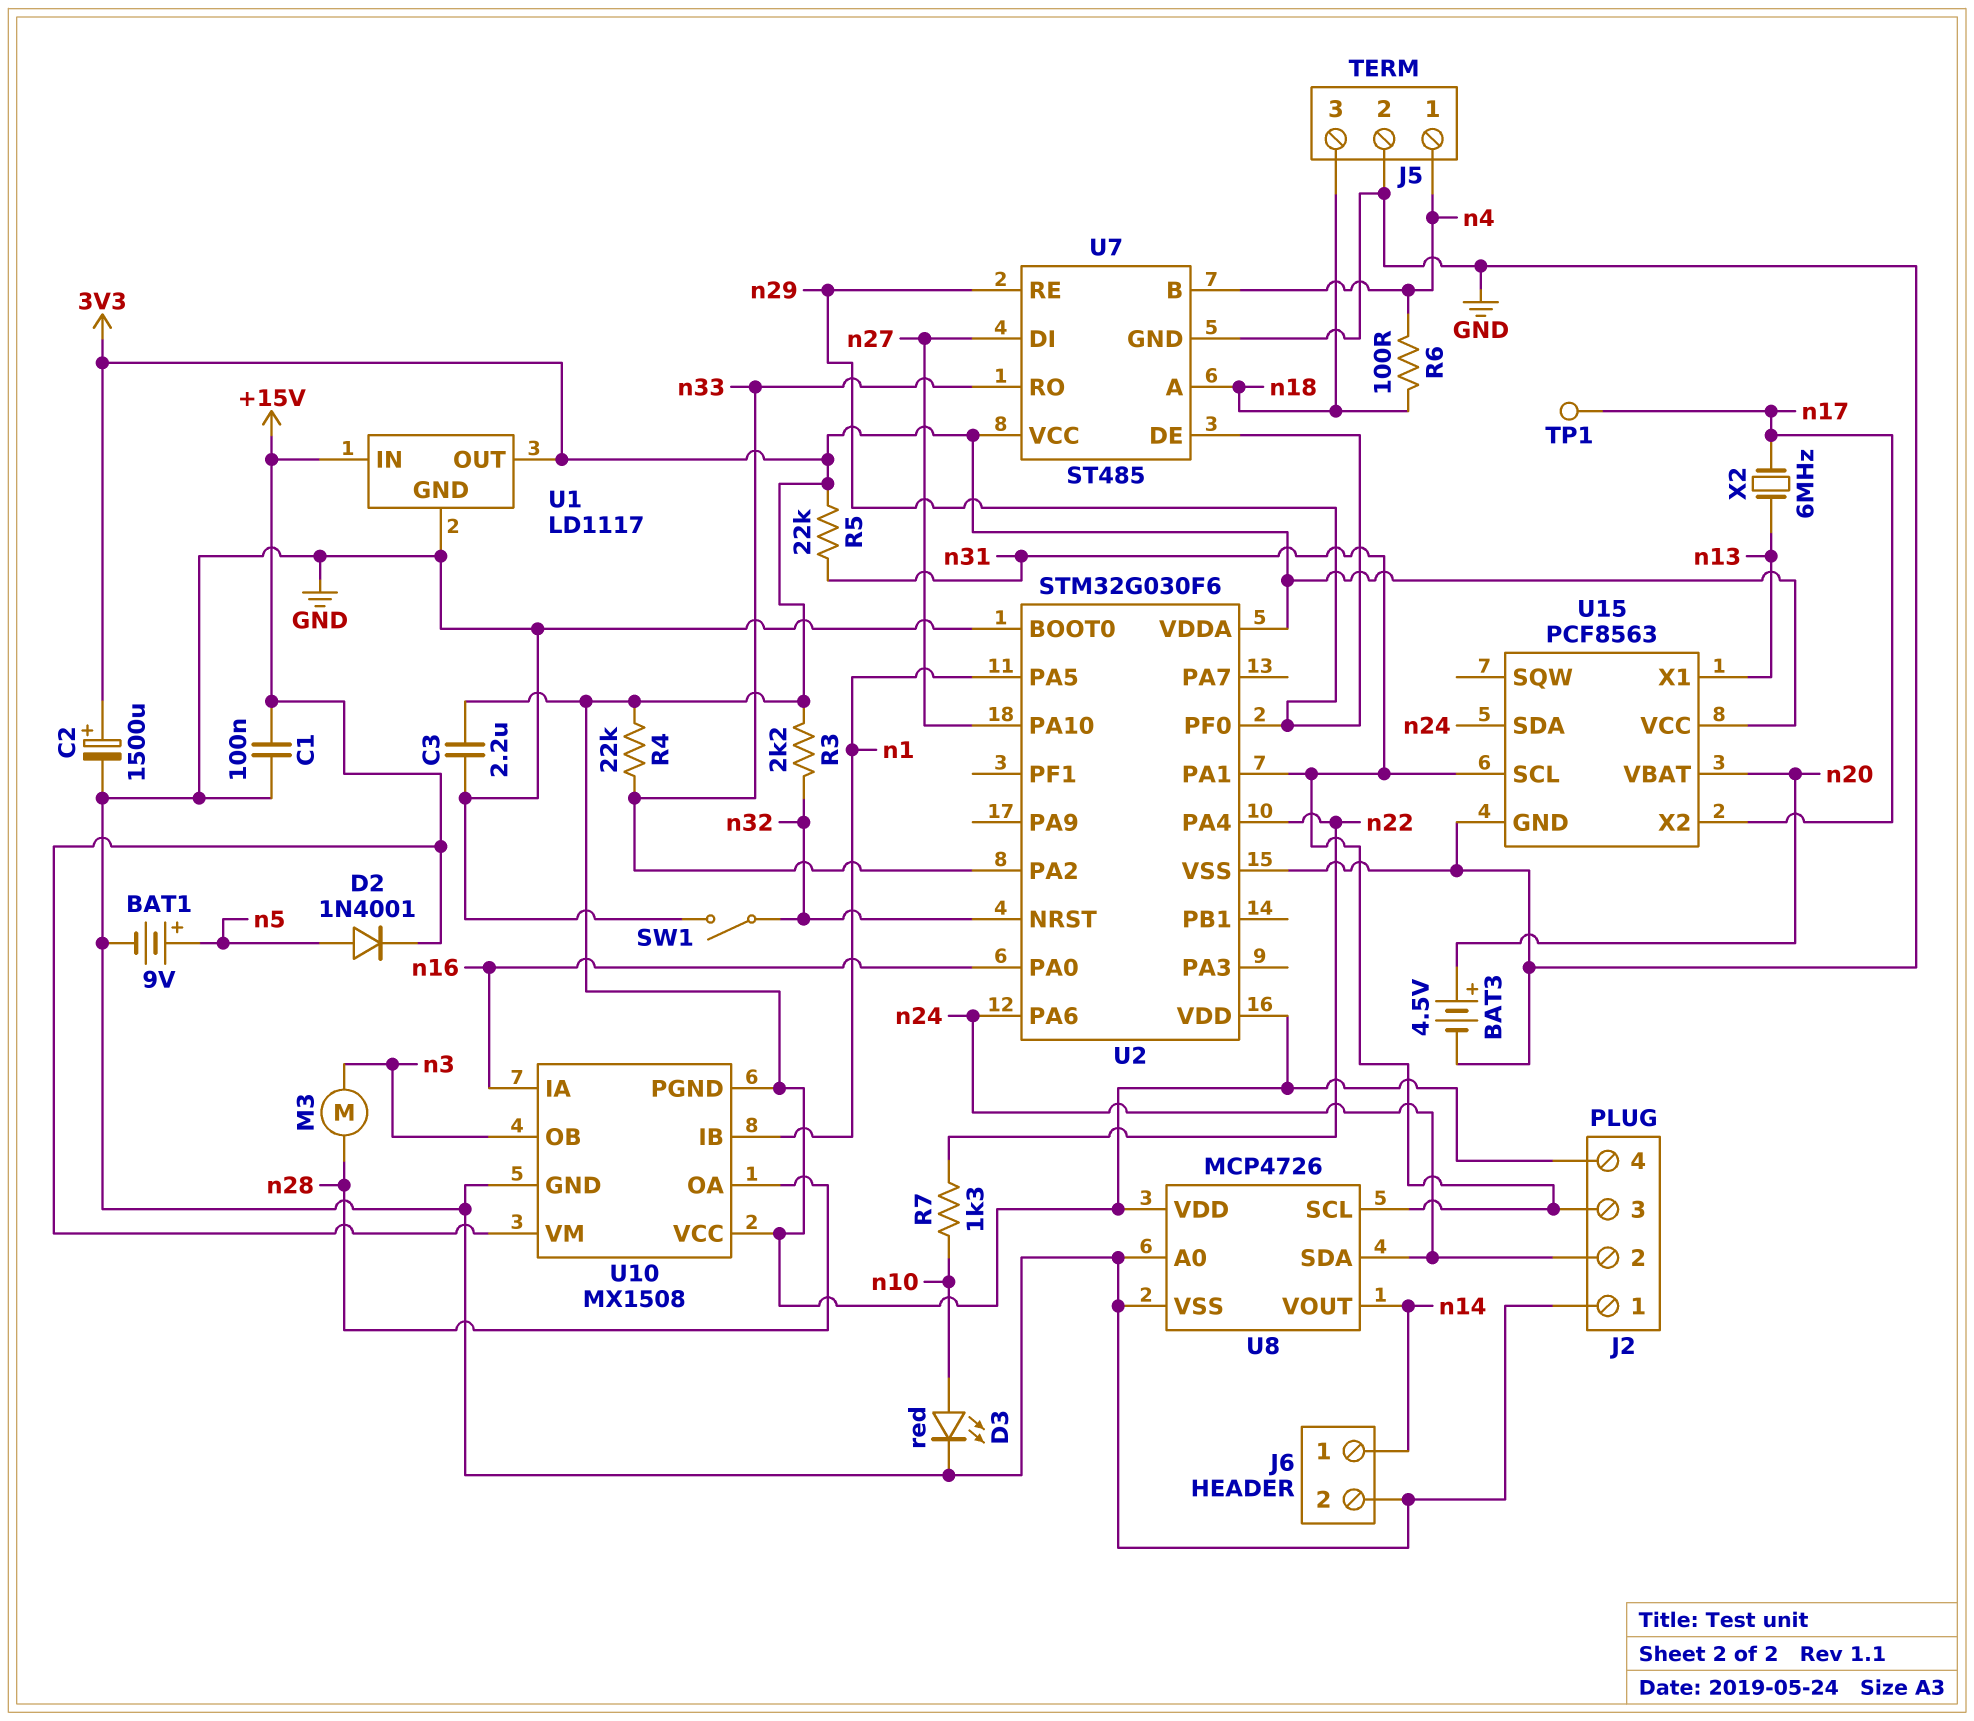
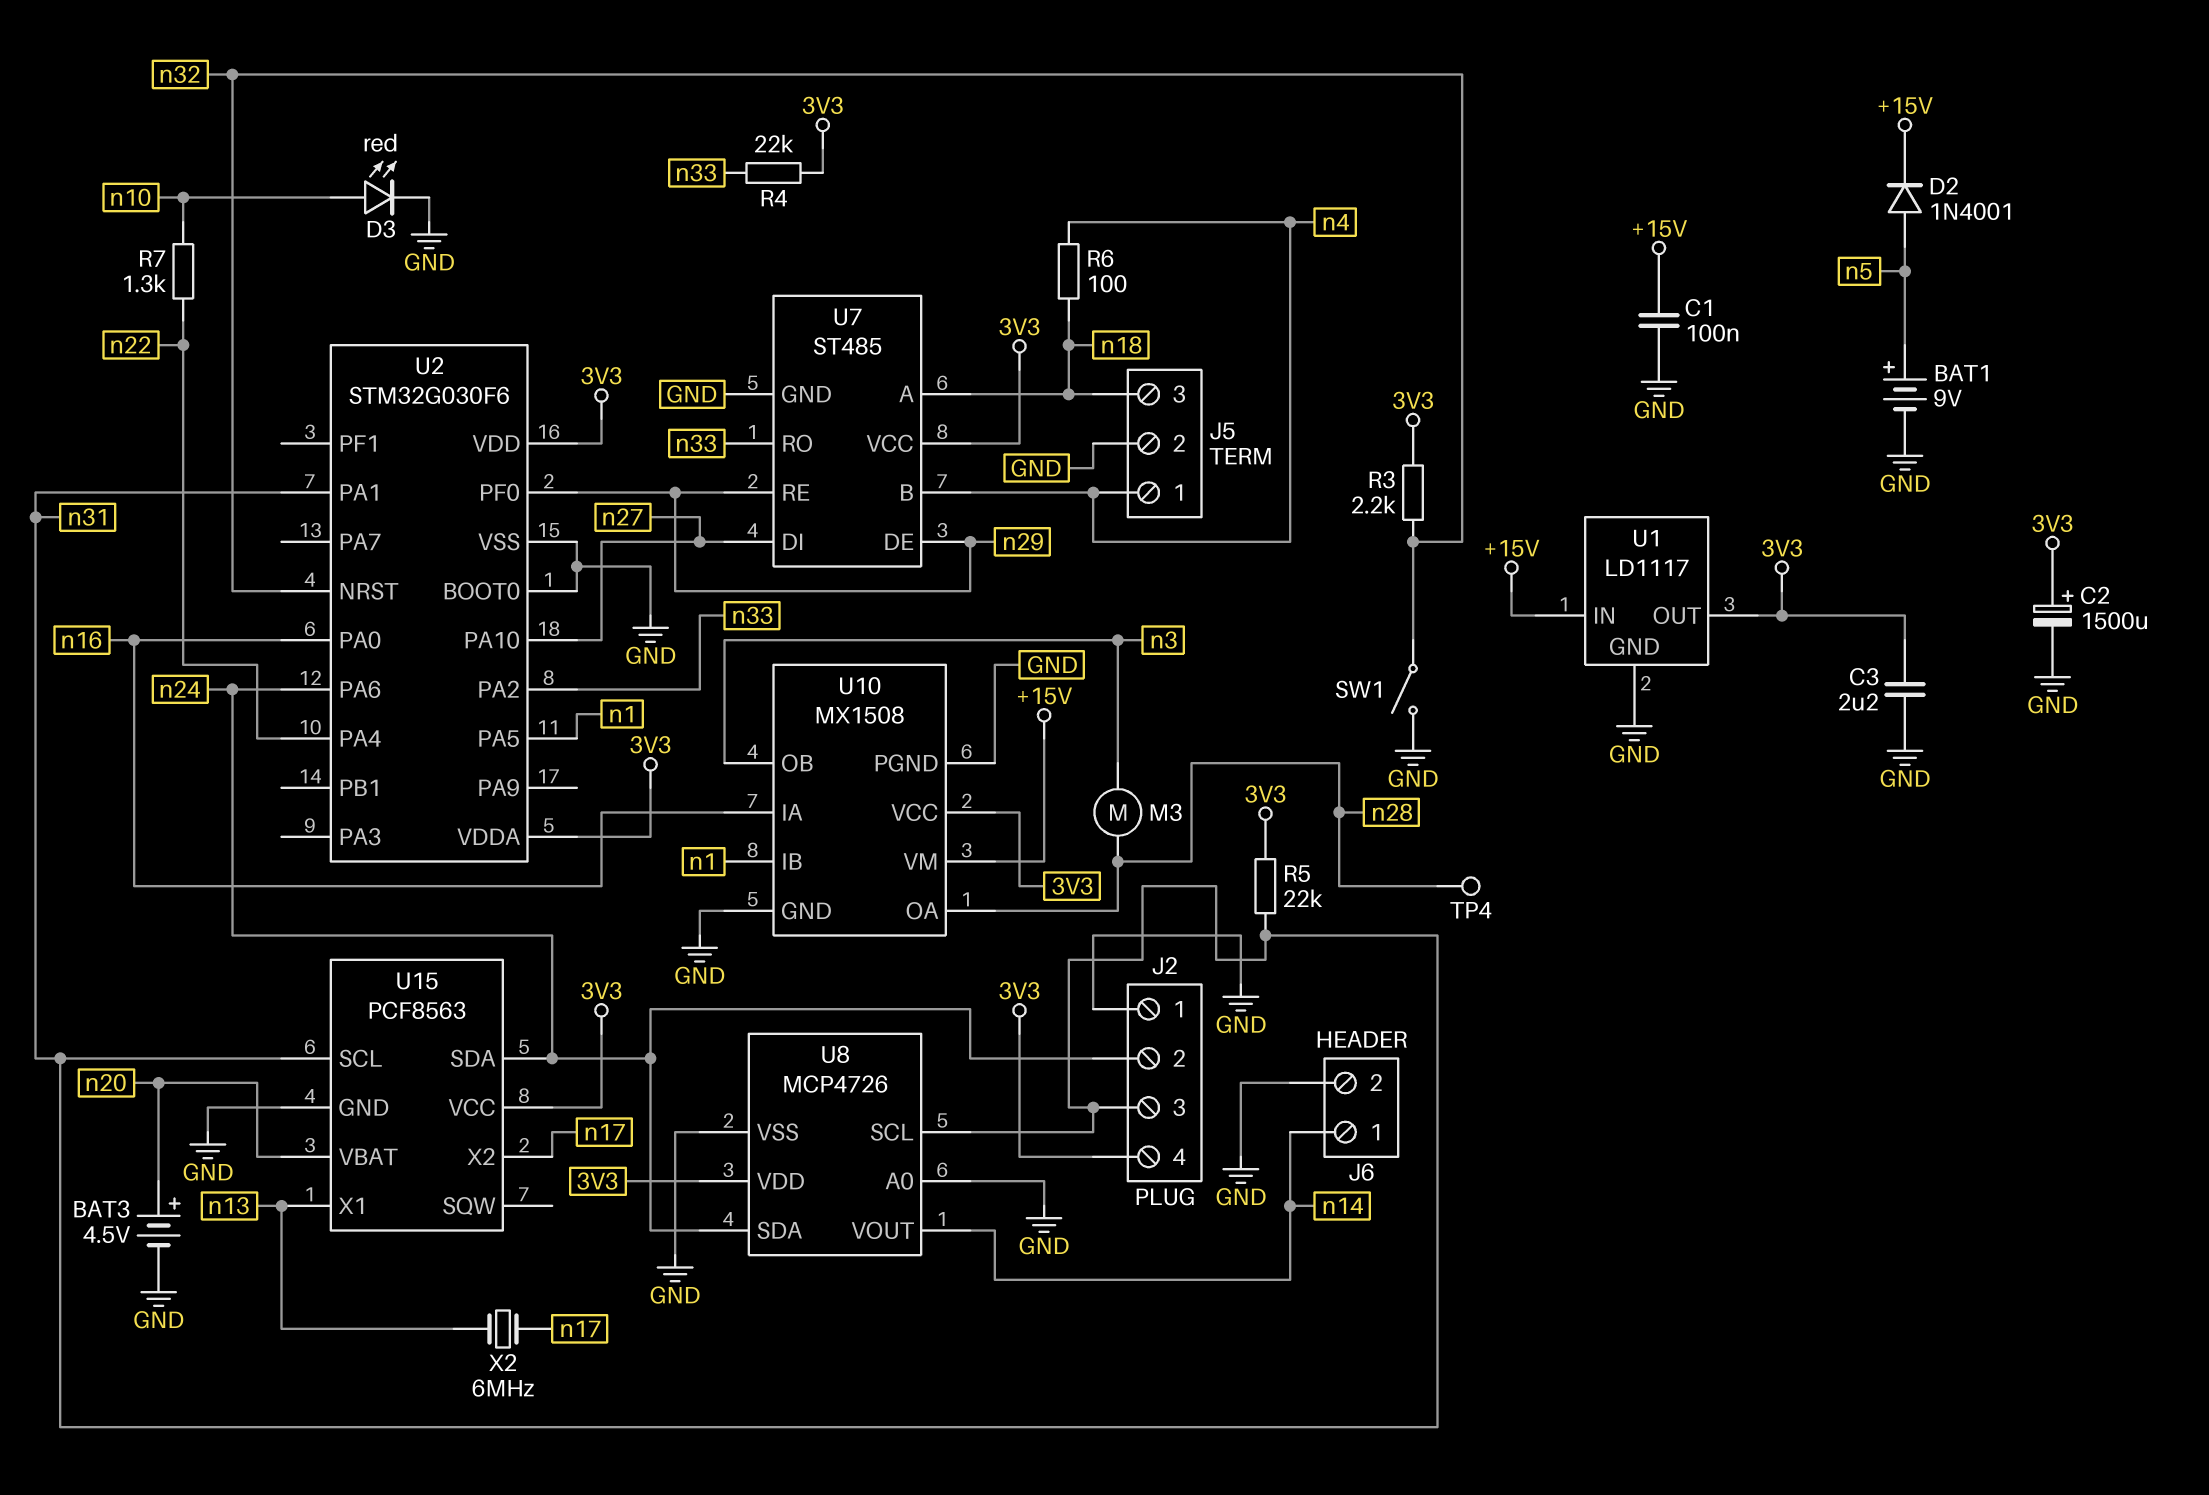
TP1: test point (n17) -> none
TP4: none -> test point (n28)
U10 pin PGND: 3V3 -> GND

